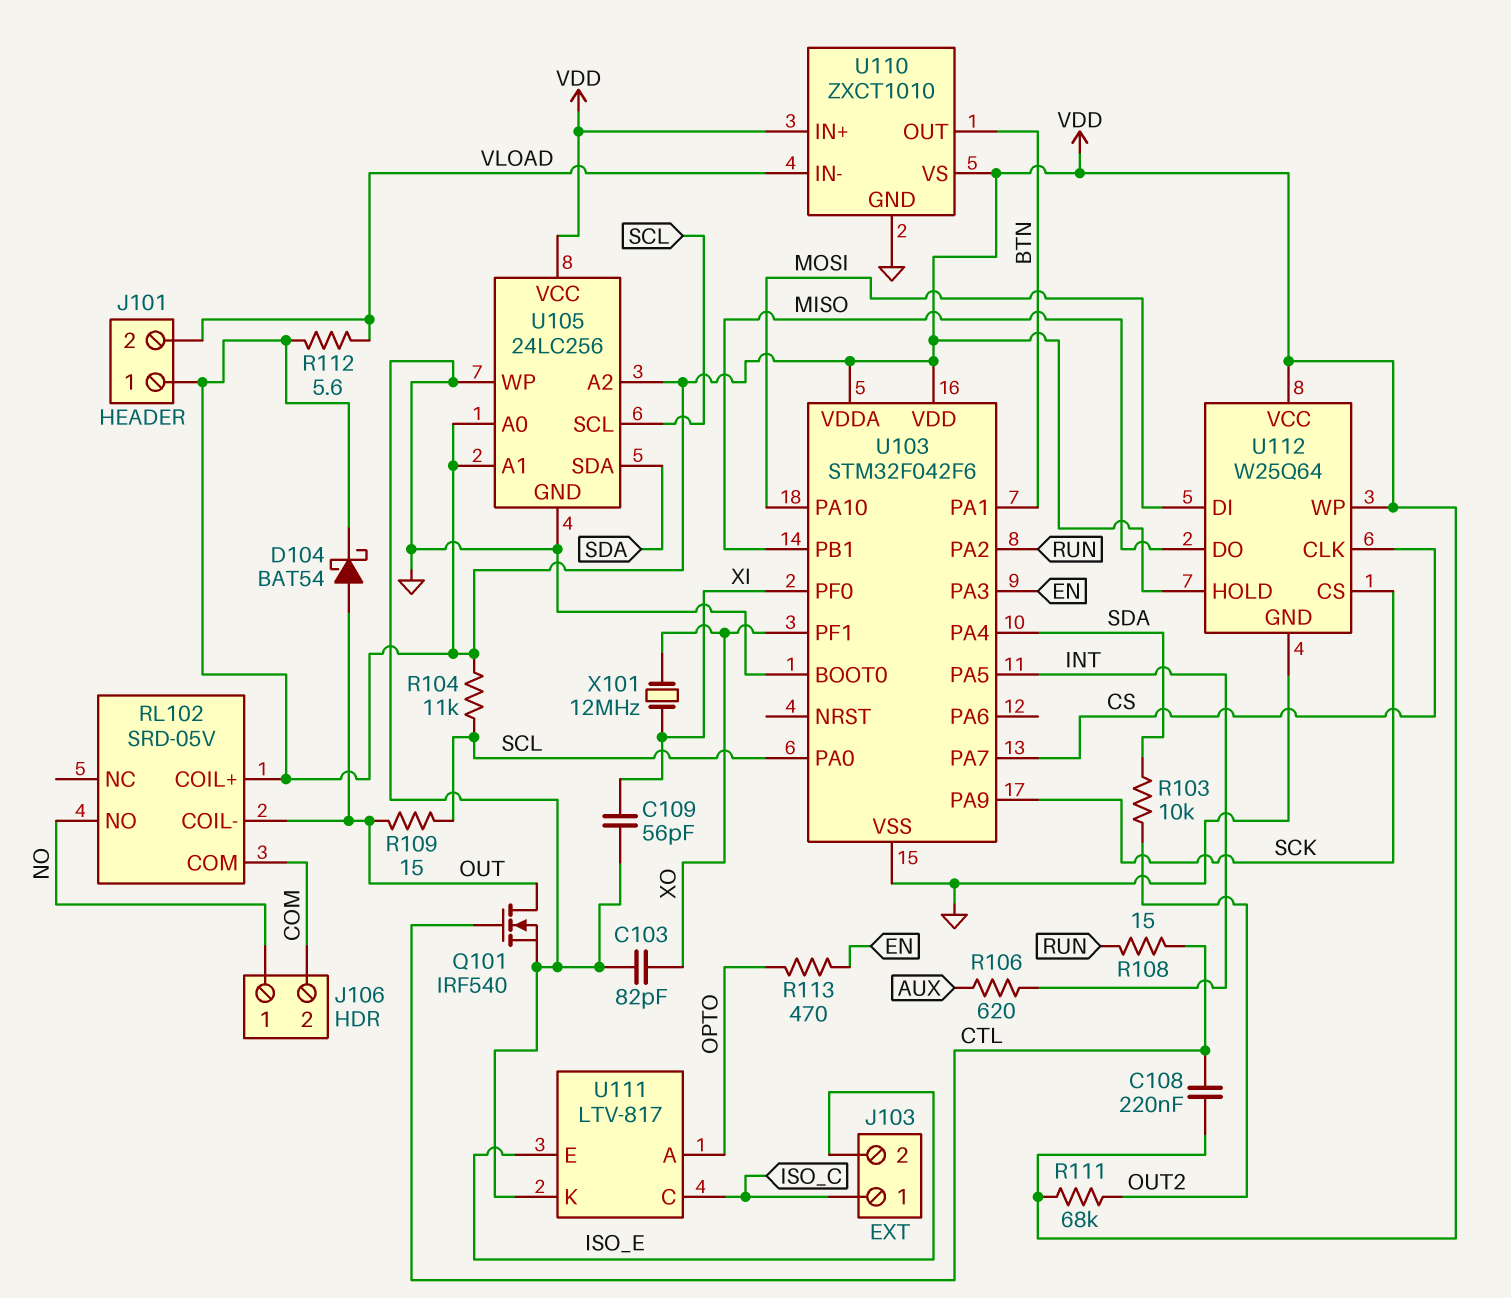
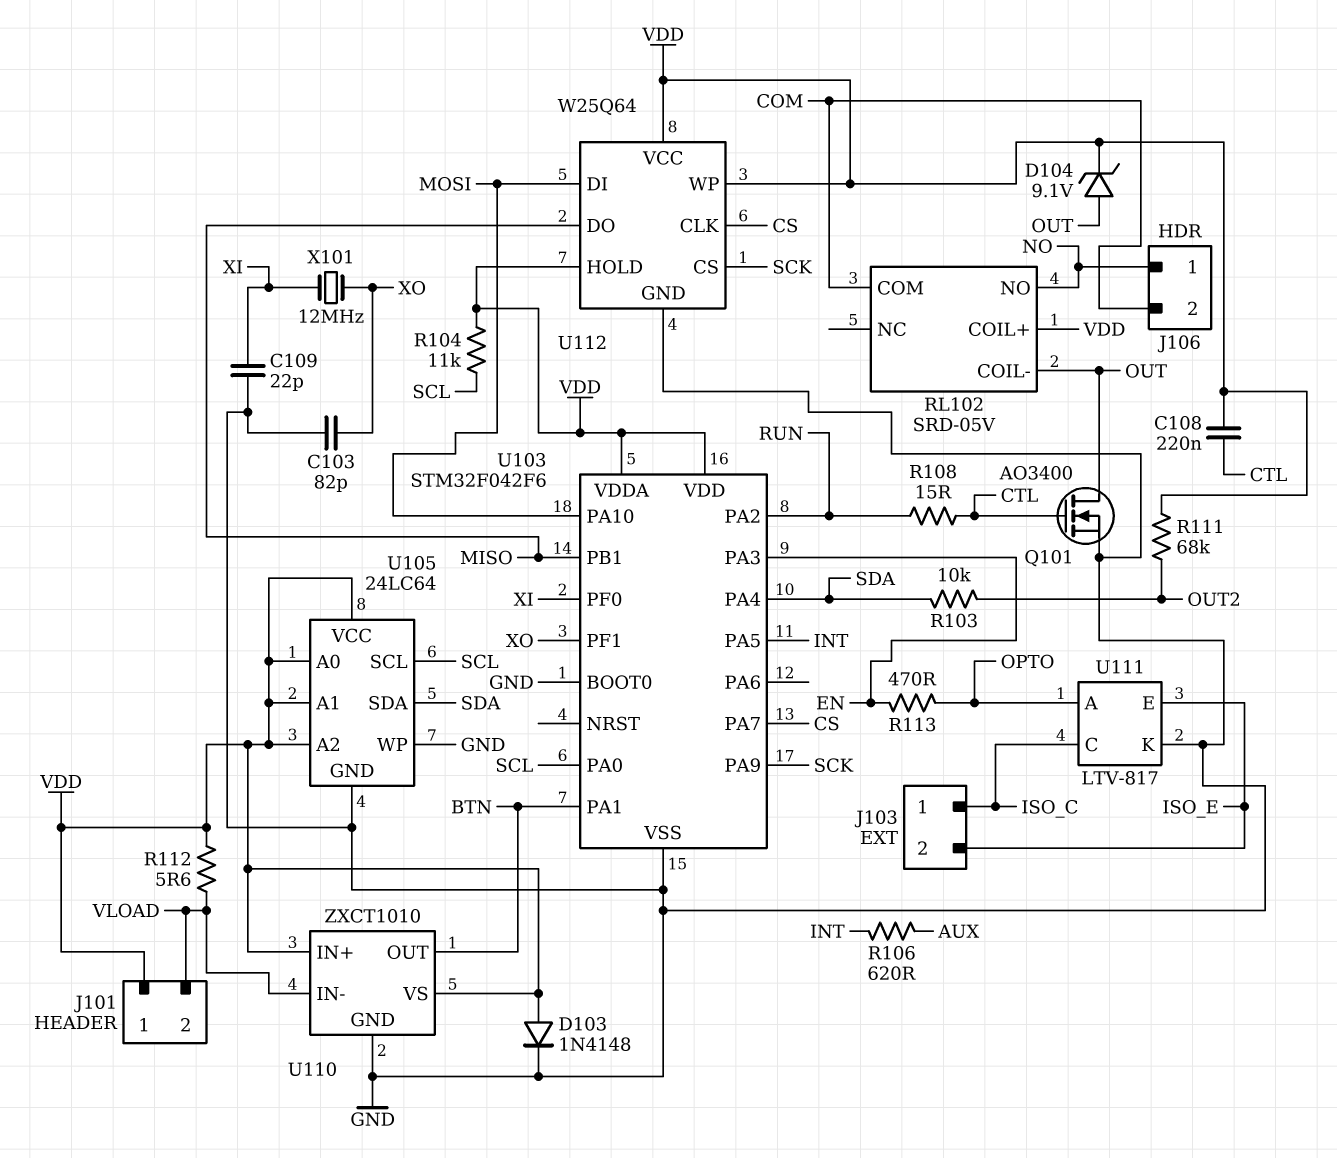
C109: 56pF (GND, XI) -> 22pF (GND, XI)
D103: none -> diode 1N4148 (A VDD, K GND)
D104: schottky BAT54 (A OUT, K VDD) -> zener 9.1V (A OUT, K VDD)
Q101: NMOS IRF540 (G CTL, D OUT, S GND) -> NMOS AO3400 (G CTL, D OUT, S GND)
R109: 15 (OUT, SCL) -> none
U105: 24LC256 -> 24LC64

